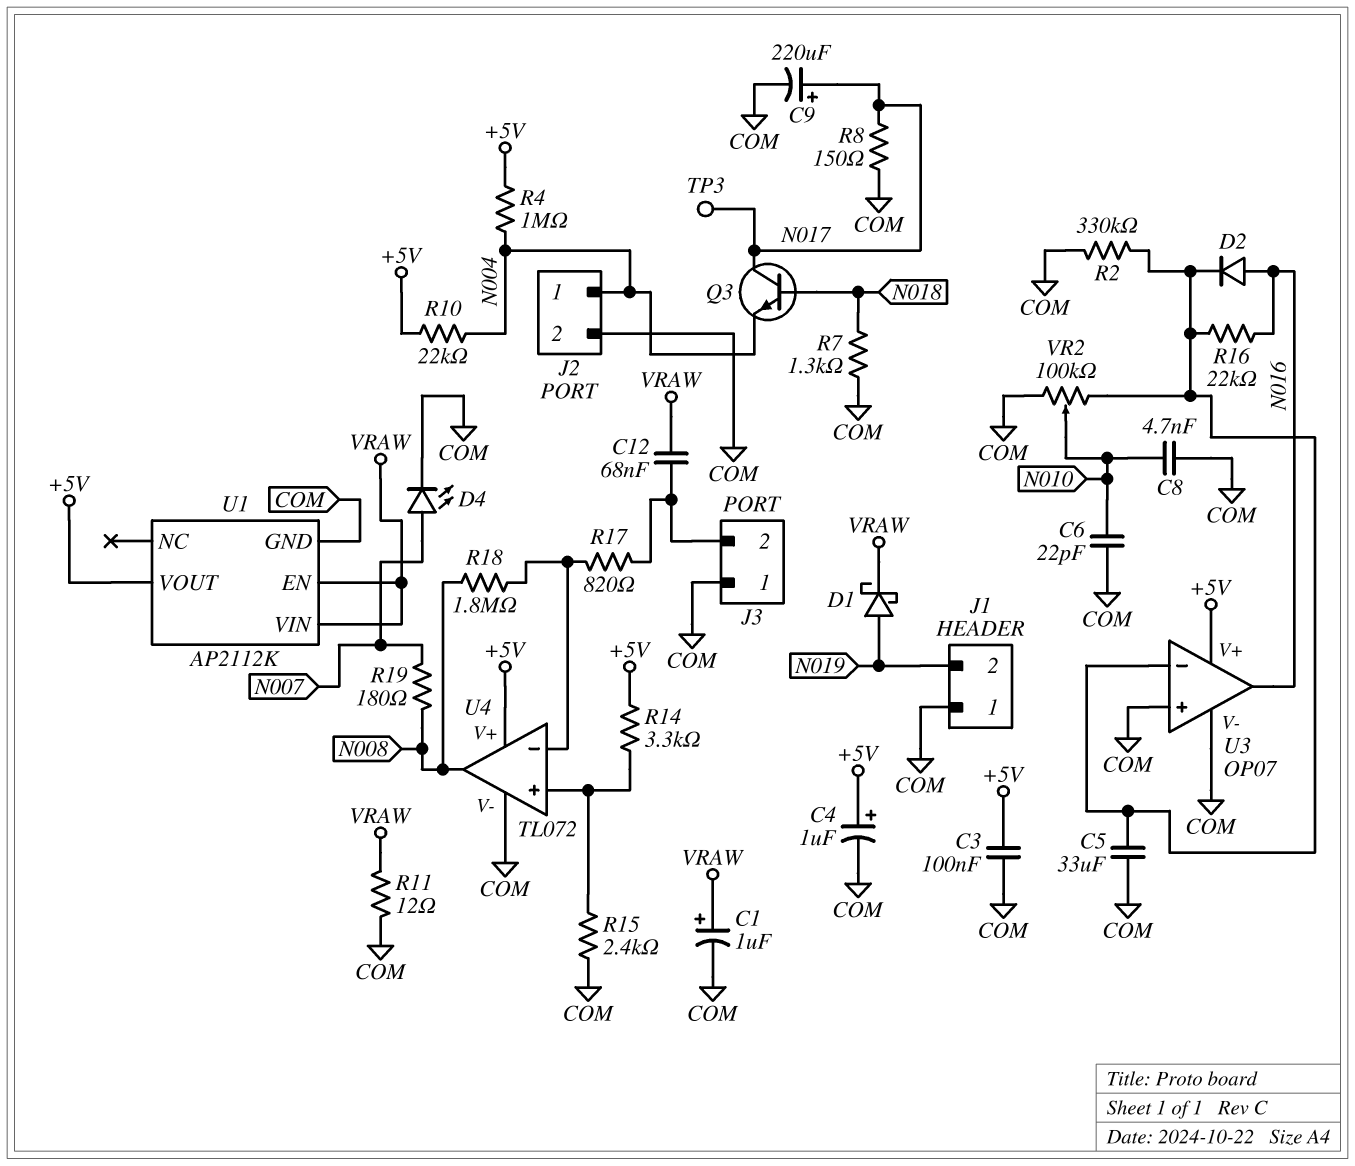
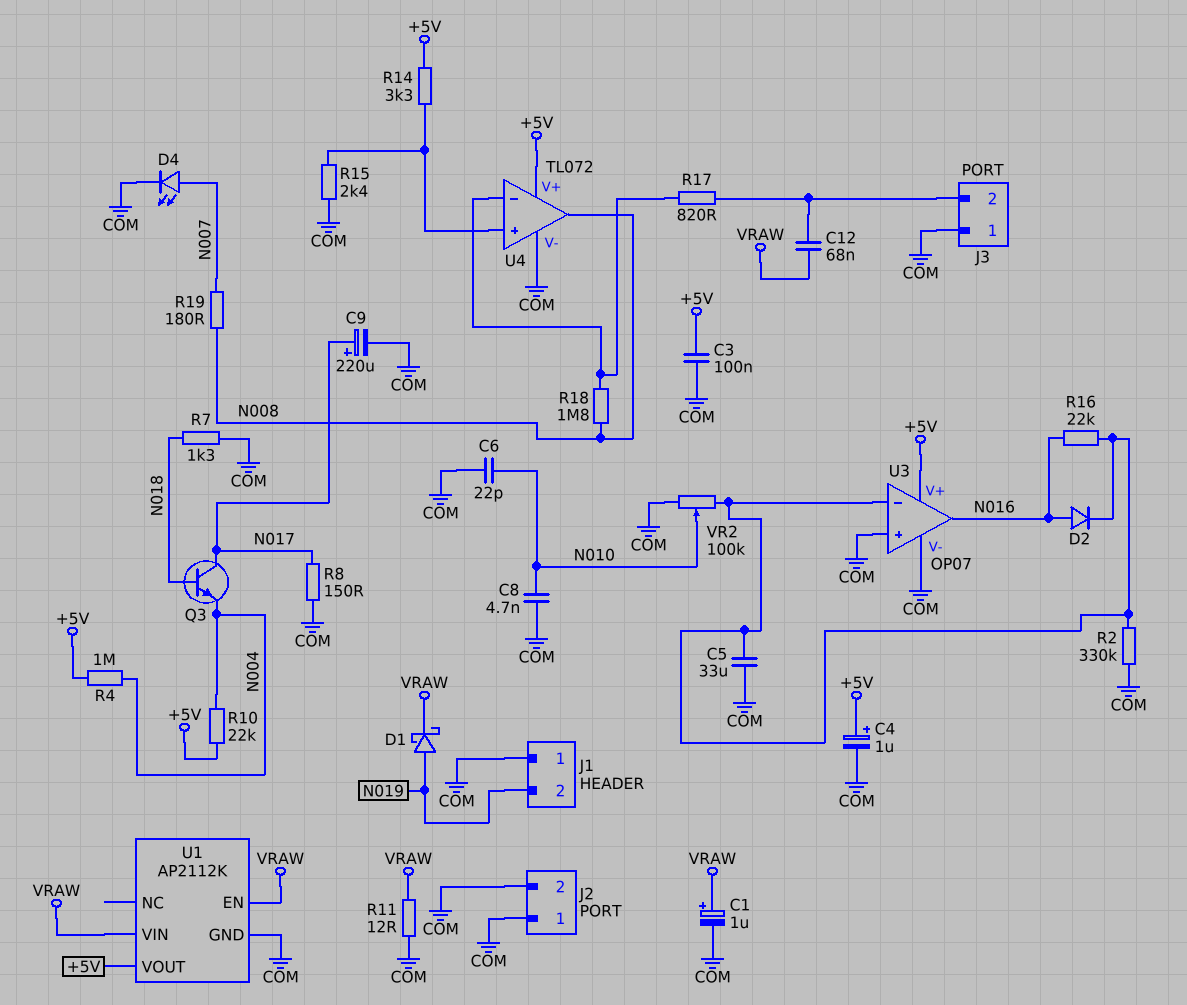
J2 pin 1: N004 -> COM
TP3: test point (N017) -> none

